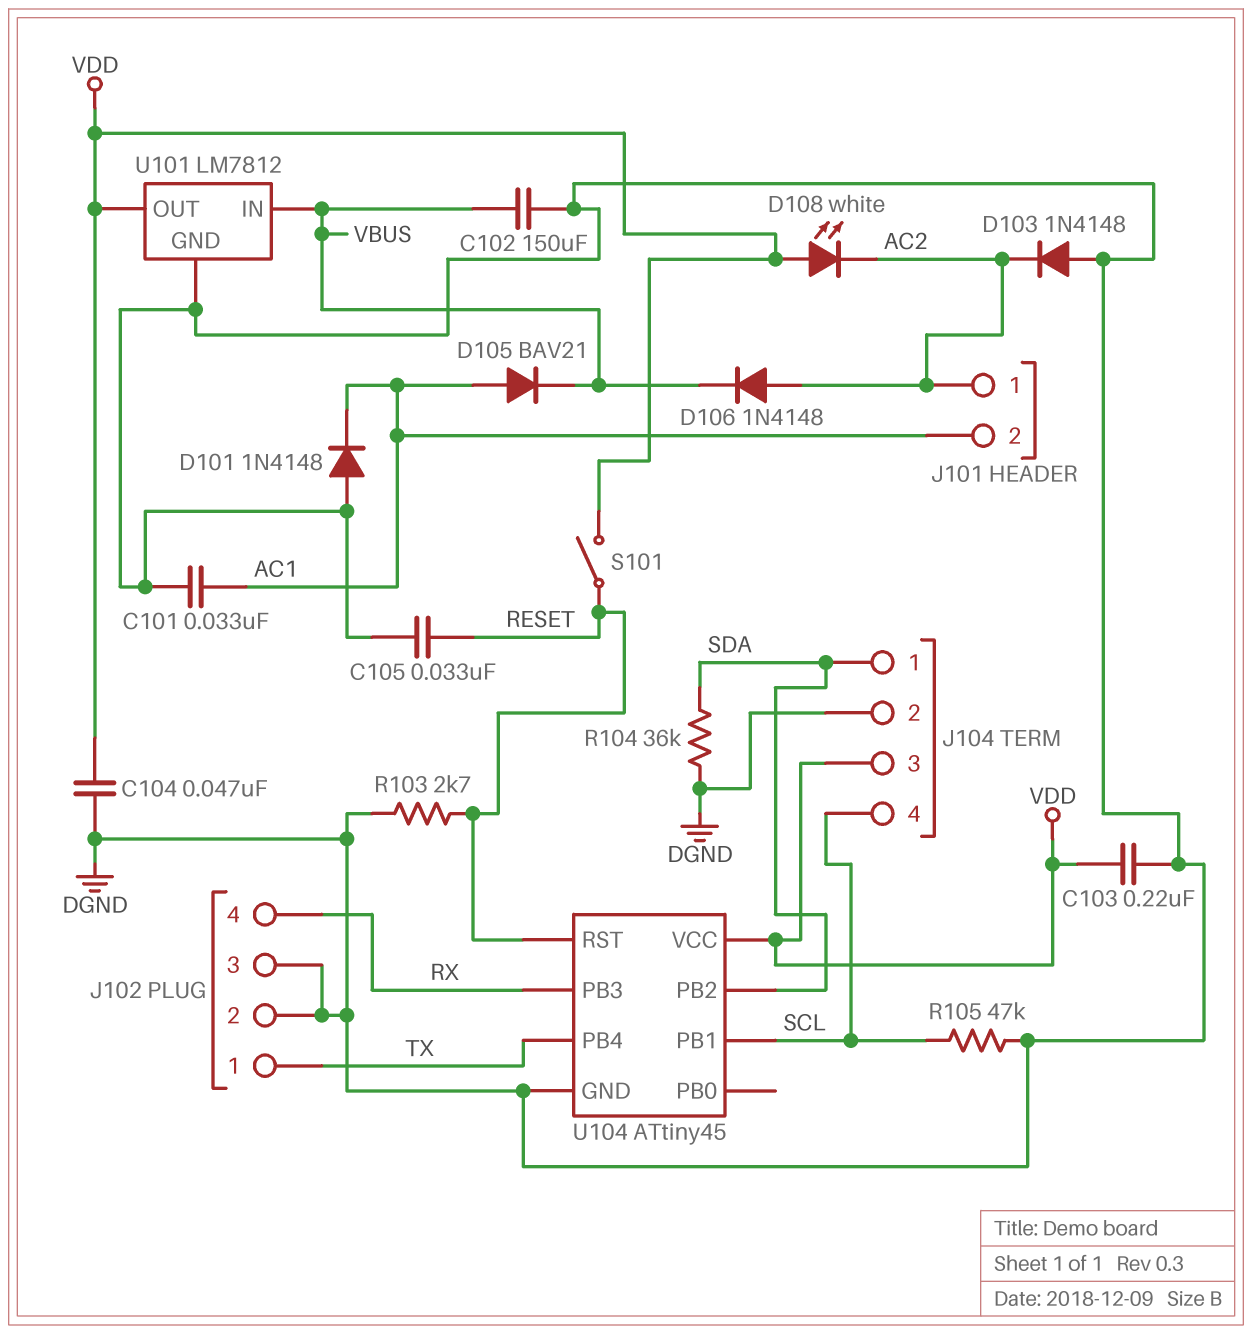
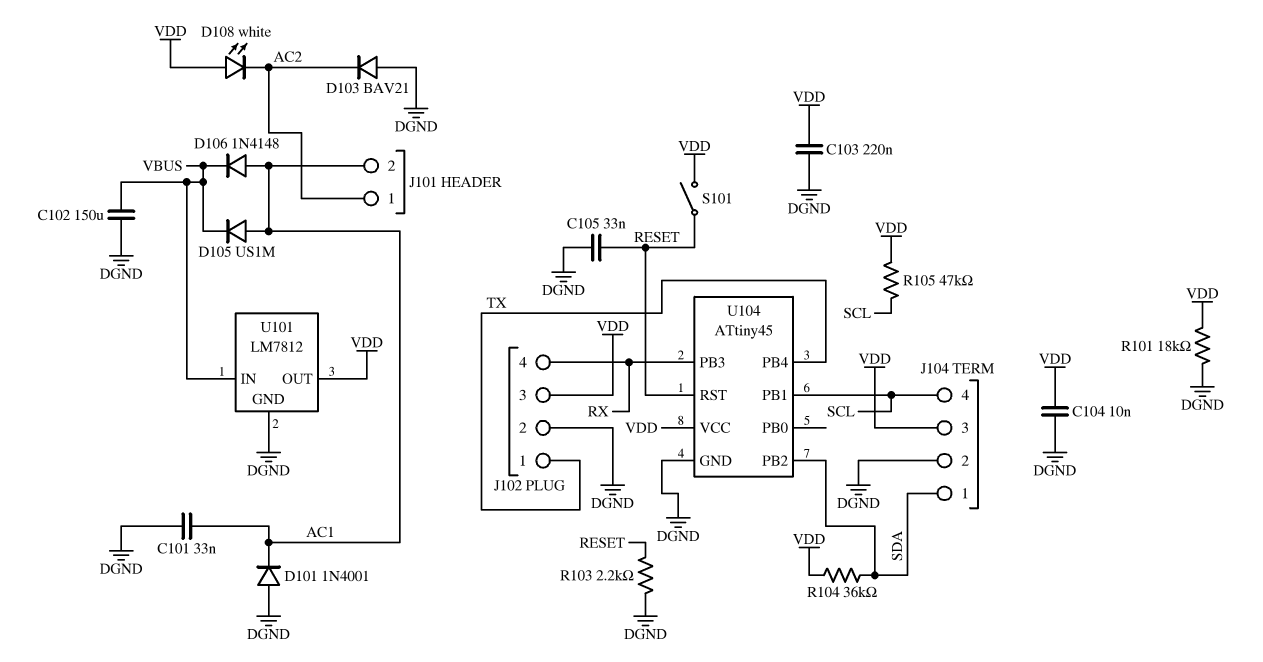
C104: 47nF (DGND, VDD) -> 10nF (DGND, VDD)
D101: diode 1N4148 (A DGND, K AC1) -> diode 1N4001 (A DGND, K AC1)
D103: diode 1N4148 (A DGND, K AC2) -> diode BAV21 (A DGND, K AC2)
D105: diode BAV21 (A AC1, K VBUS) -> diode US1M (A AC1, K VBUS)
D106: diode 1N4148 (A AC2, K VBUS) -> diode 1N4148 (A AC1, K VBUS)
J102 pin 3: DGND -> VDD
R101: none -> 18k (DGND, VDD)
R103: 2.7k (DGND, RESET) -> 2.2k (DGND, RESET)
R104: 36k (DGND, SDA) -> 36k (SDA, VDD)
R105: 47k (DGND, SCL) -> 47k (SCL, VDD)

